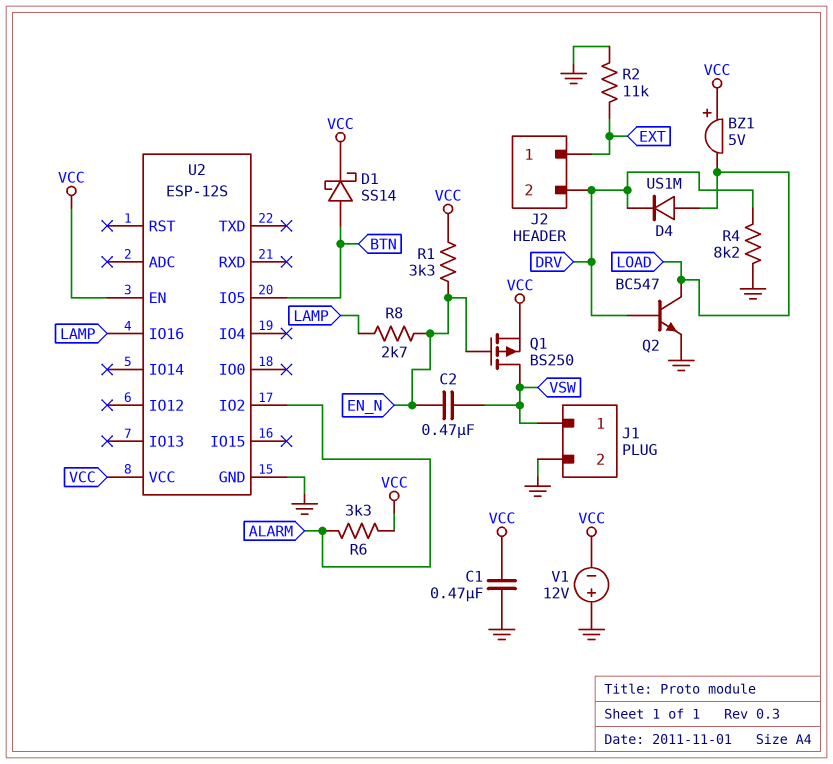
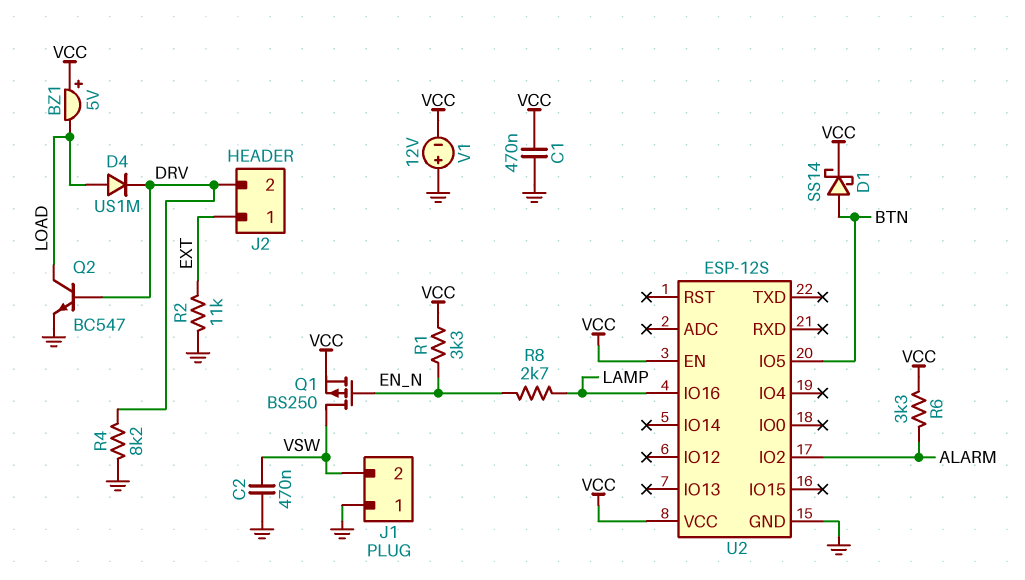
C2: 470nF (EN_N, VSW) -> 470nF (GND, VSW)
J1 pin 1: VSW -> GND
J1 pin 2: GND -> VSW

